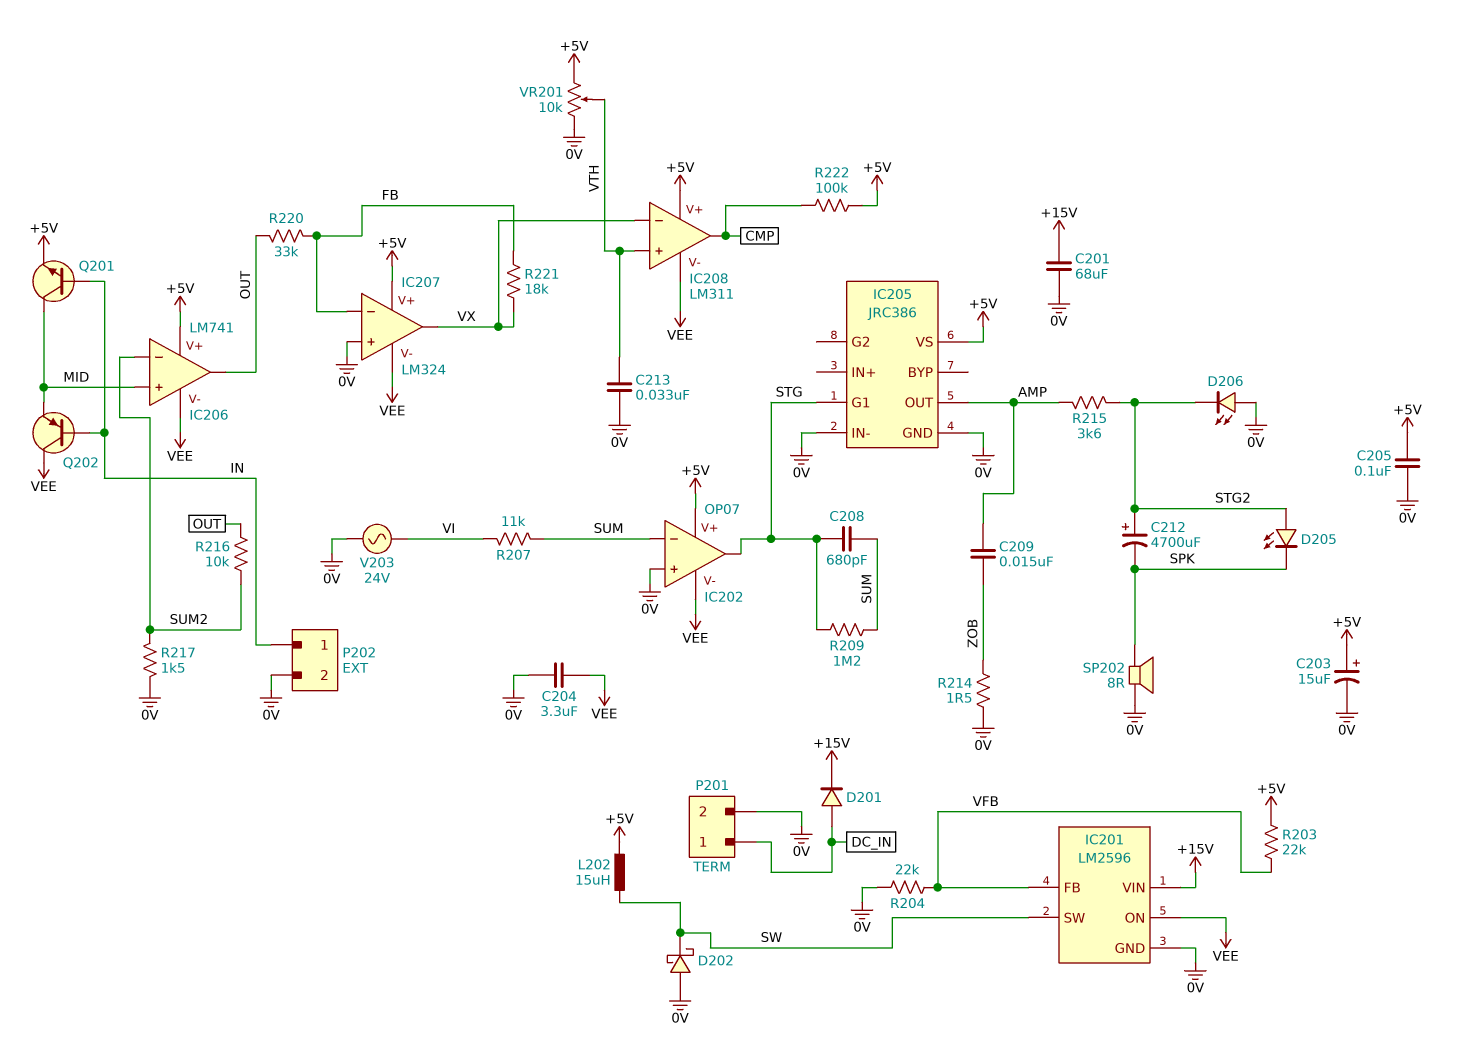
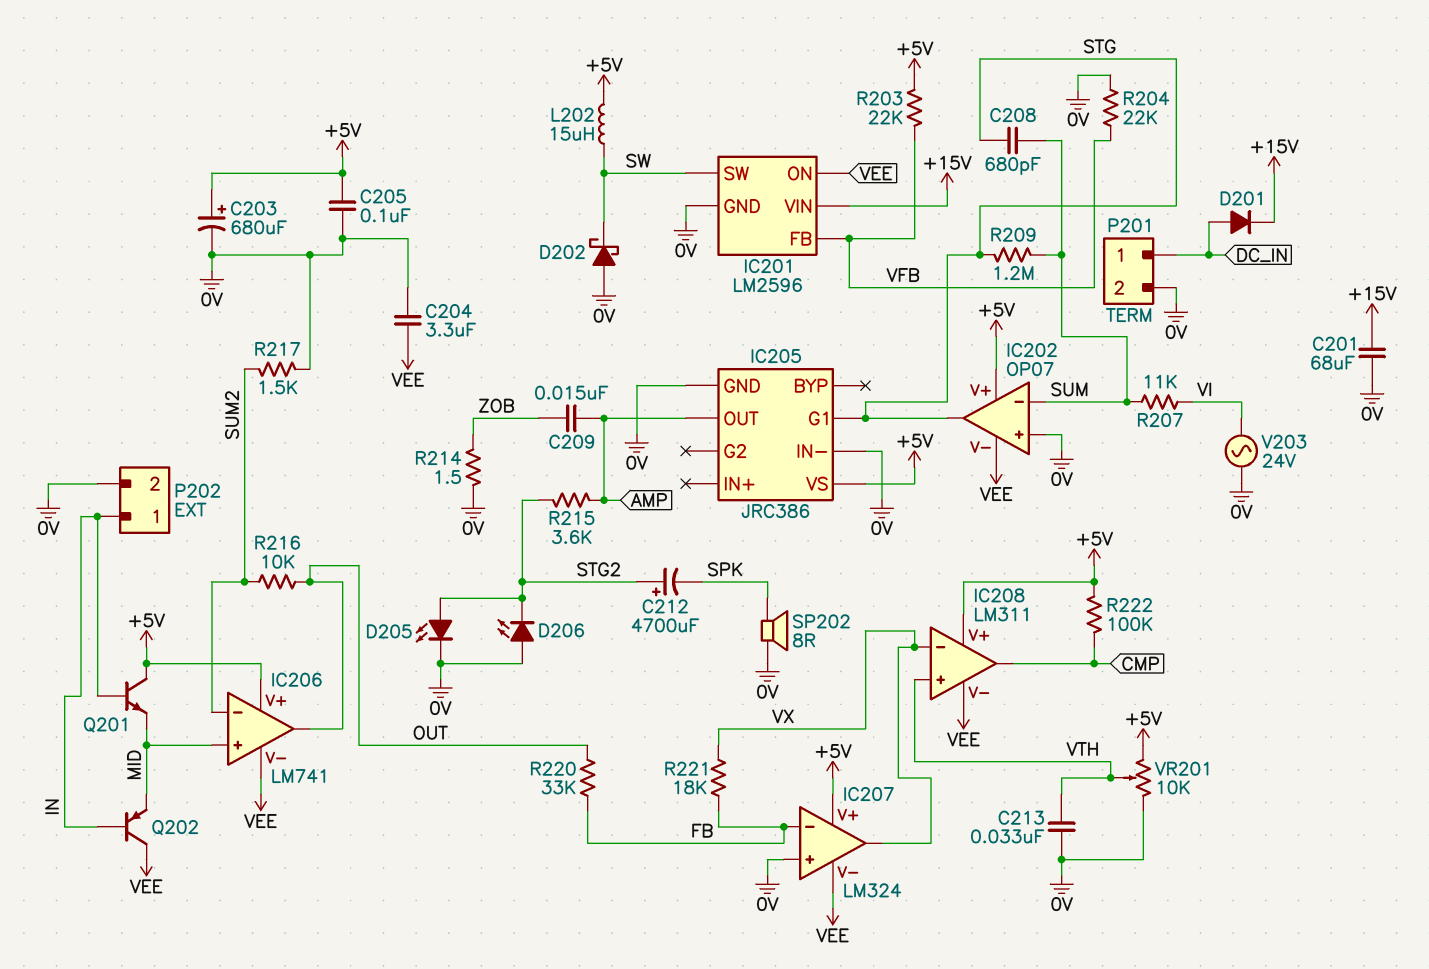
C203: 15uF (plus +5V, minus 0V) -> 680uF (plus +5V, minus 0V)
D205: LED (A STG2, K SPK) -> LED (A STG2, K 0V)
Q201: NPN (B IN, C MID, E +5V) -> NPN (B IN, C +5V, E MID)

